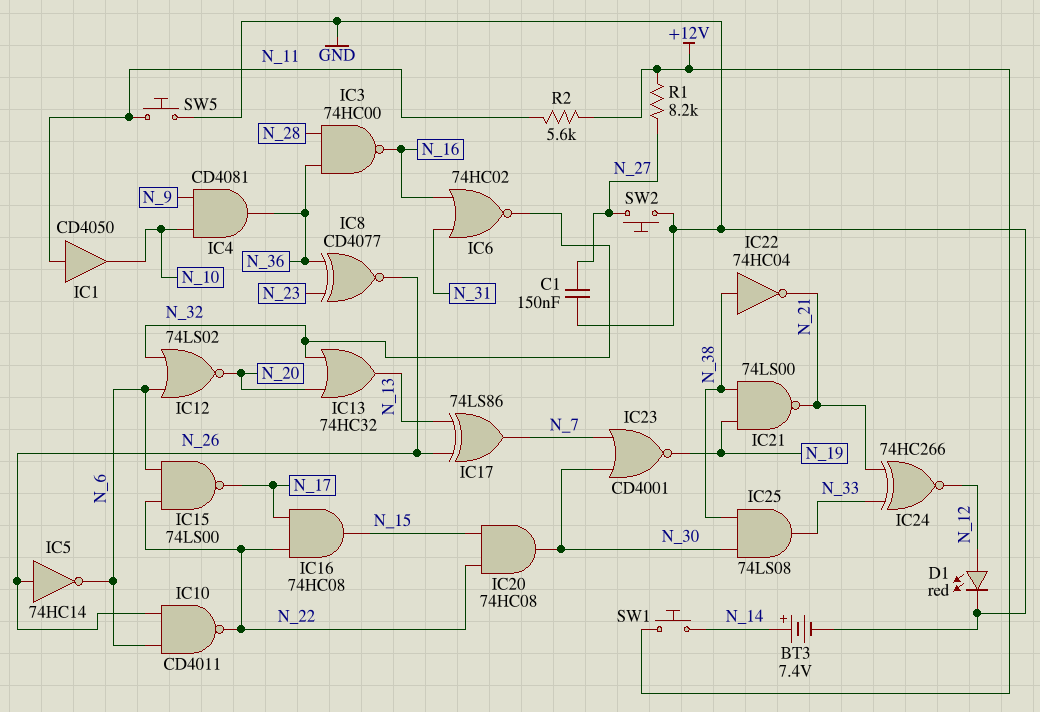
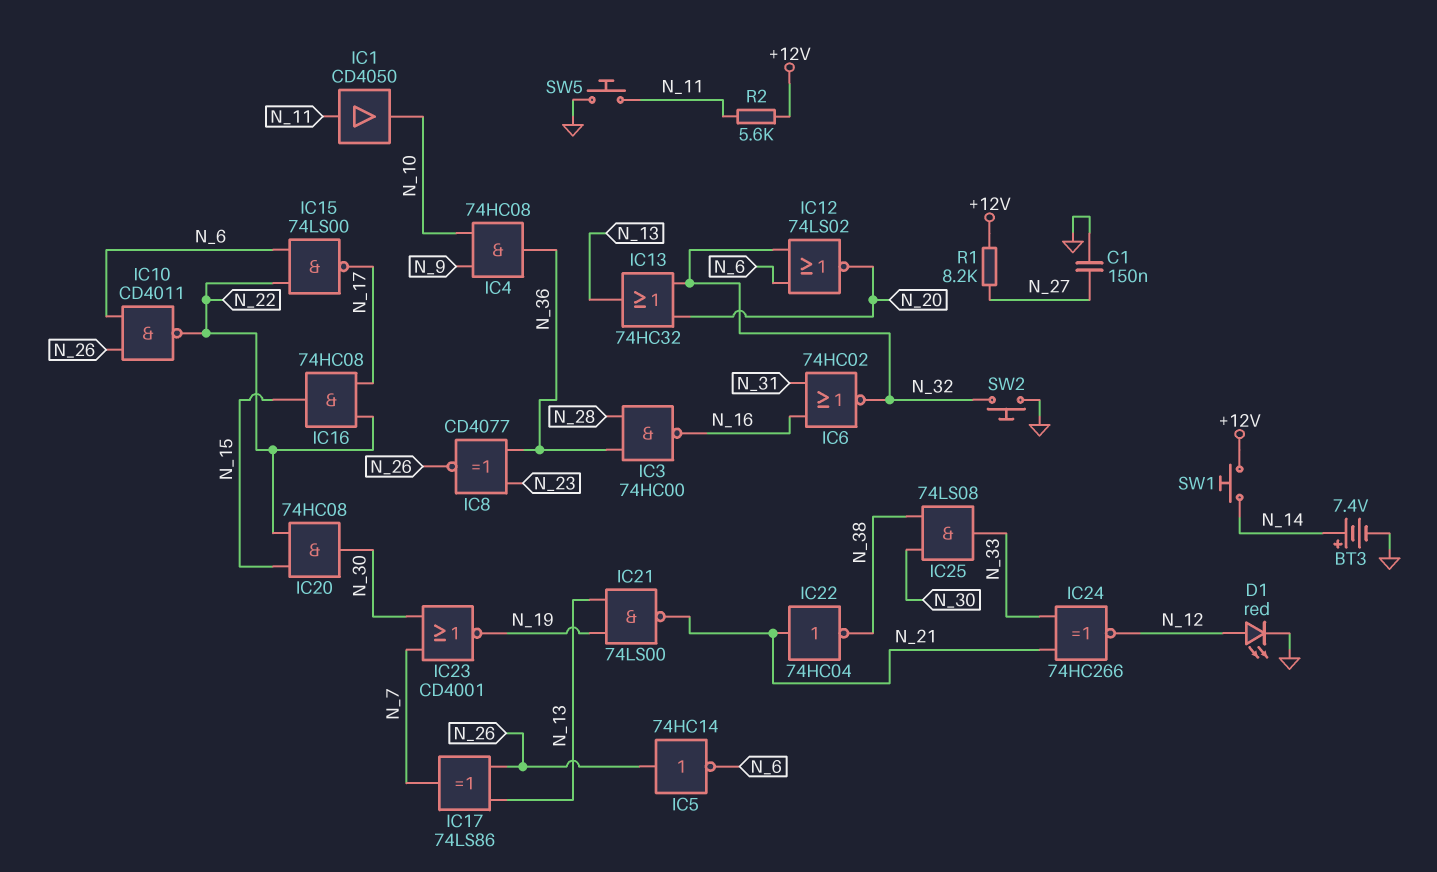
IC4: AND CD4081 (in N_9, in N_10, out N_36) -> AND 74HC08 (in N_9, in N_10, out N_36)
IC21: NAND 74LS00 (in N_19, in N_38, out N_21) -> NAND 74LS00 (in N_13, in N_19, out N_21)
IC22: NOT 74HC04 (in N_38, out N_21) -> NOT 74HC04 (in N_21, out N_38)
SW2: button (GND, N_27) -> button (GND, N_32)

